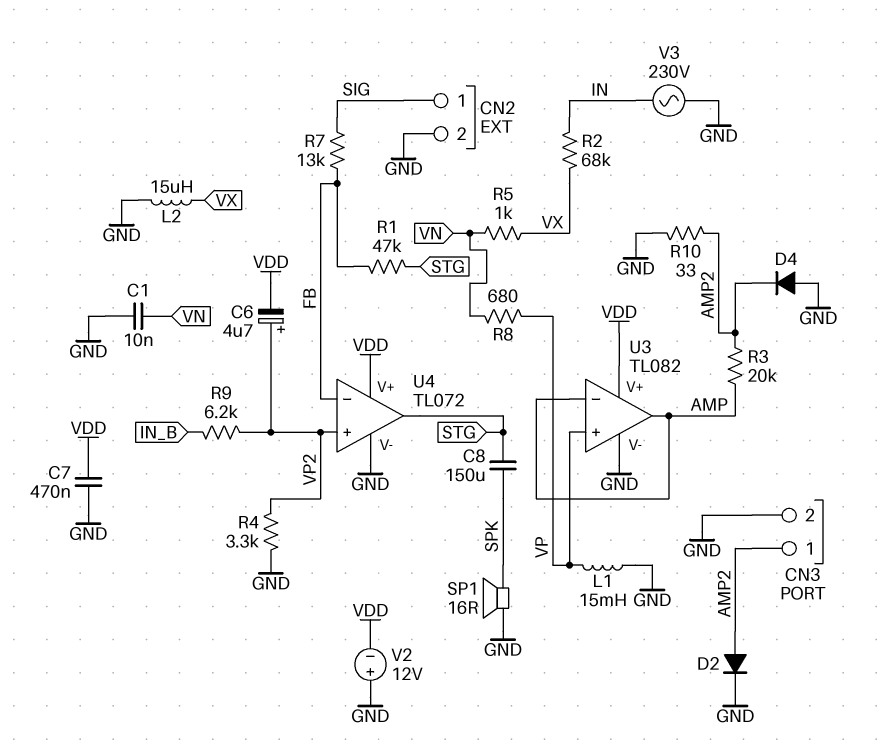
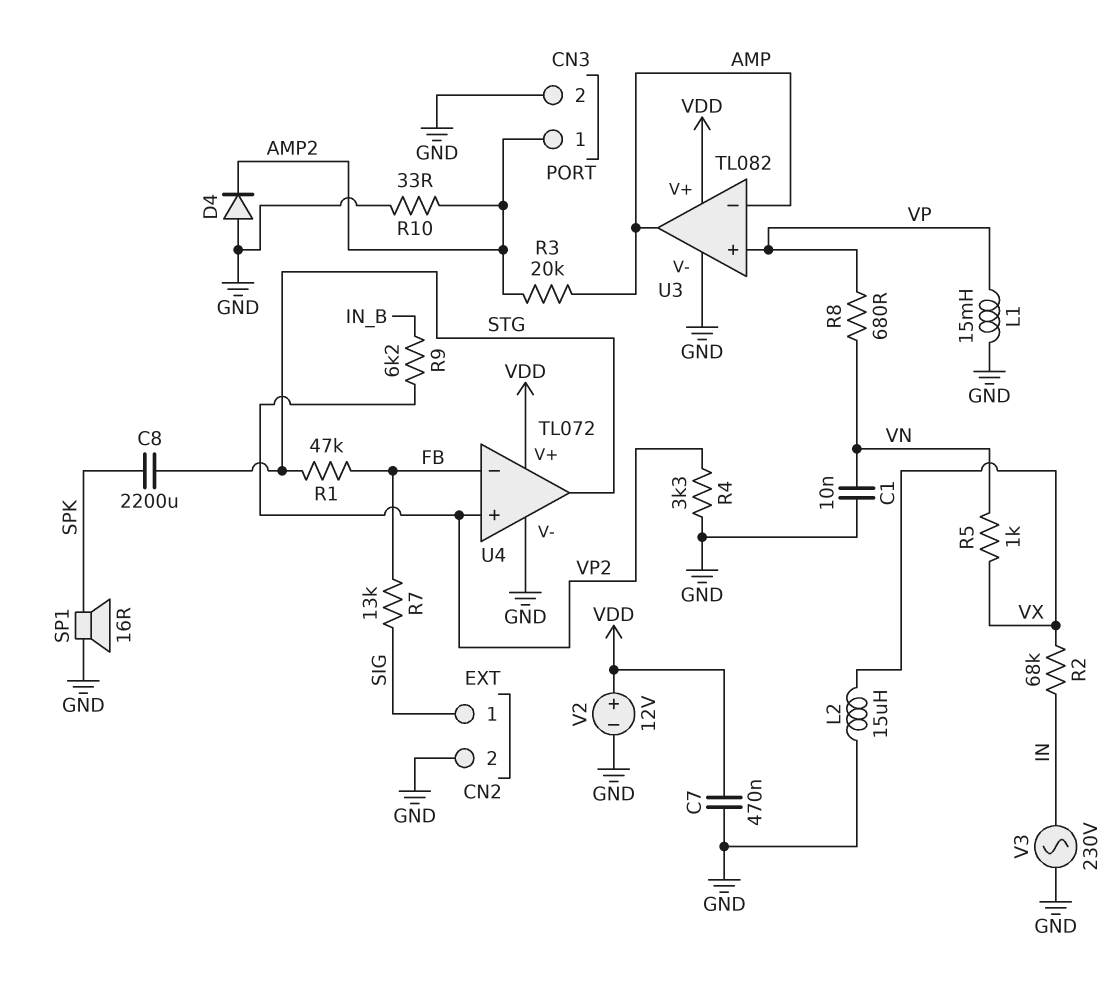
C6: 4.7uF (plus VP2, minus VDD) -> none
C8: 150uF (SPK, STG) -> 2200uF (SPK, STG)
D2: diode (A AMP2, K GND) -> none
V2: 12V (plus GND, minus VDD) -> 12V (plus VDD, minus GND)

